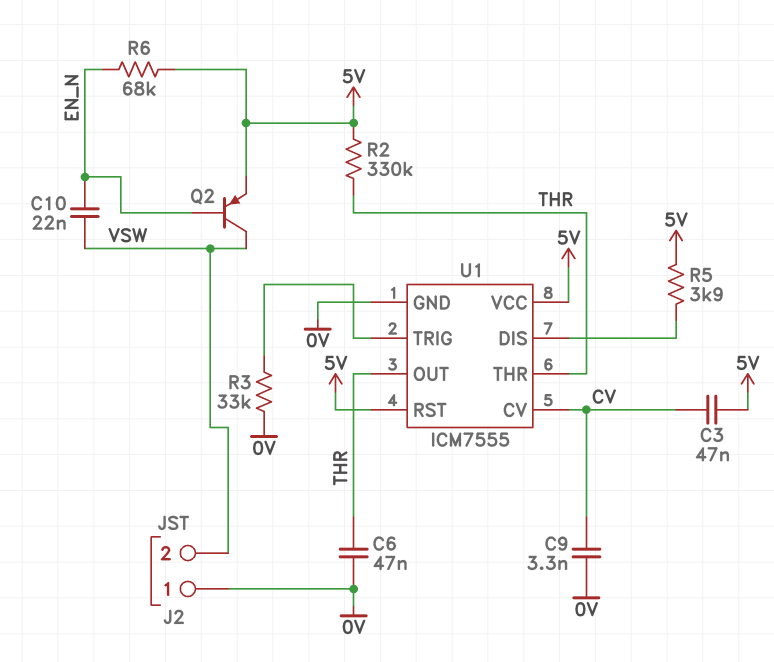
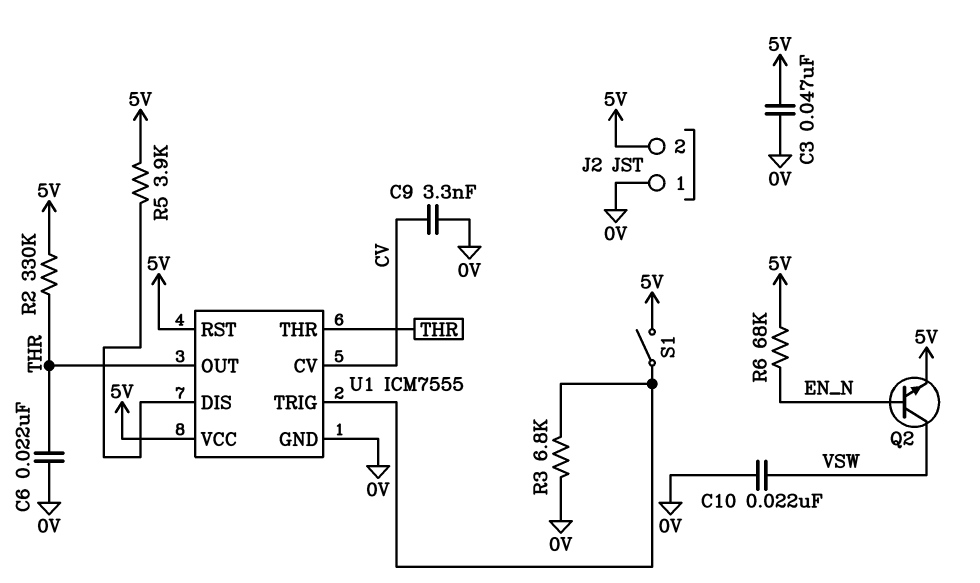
C3: 47nF (5V, CV) -> 47nF (0V, 5V)
C6: 47nF (0V, THR) -> 22nF (0V, THR)
C10: 22nF (EN_N, VSW) -> 22nF (0V, VSW)
J2 pin 2: VSW -> 5V
Q2: PNP (B EN_N, C VSW, E 5V) -> NPN (B EN_N, C VSW, E 5V)
R3: 33k (0V, U1/TRIG) -> 6.8k (0V, U1/TRIG)
S1: none -> switch (5V, U1/TRIG)

